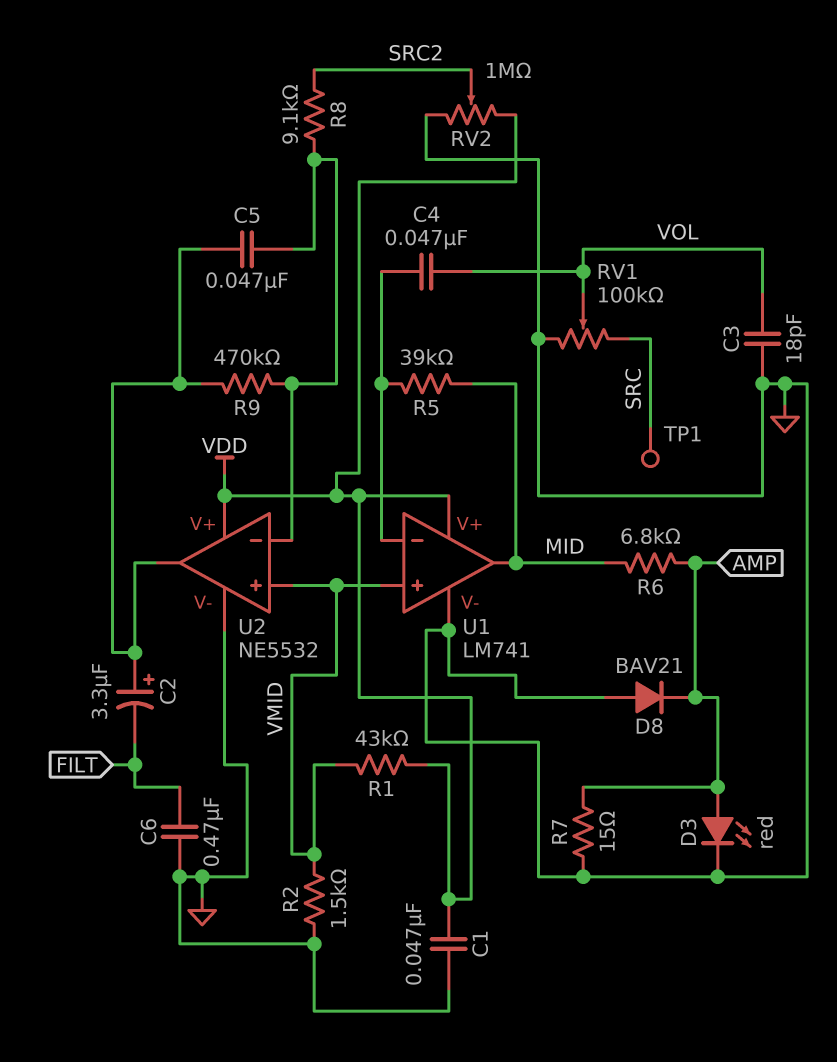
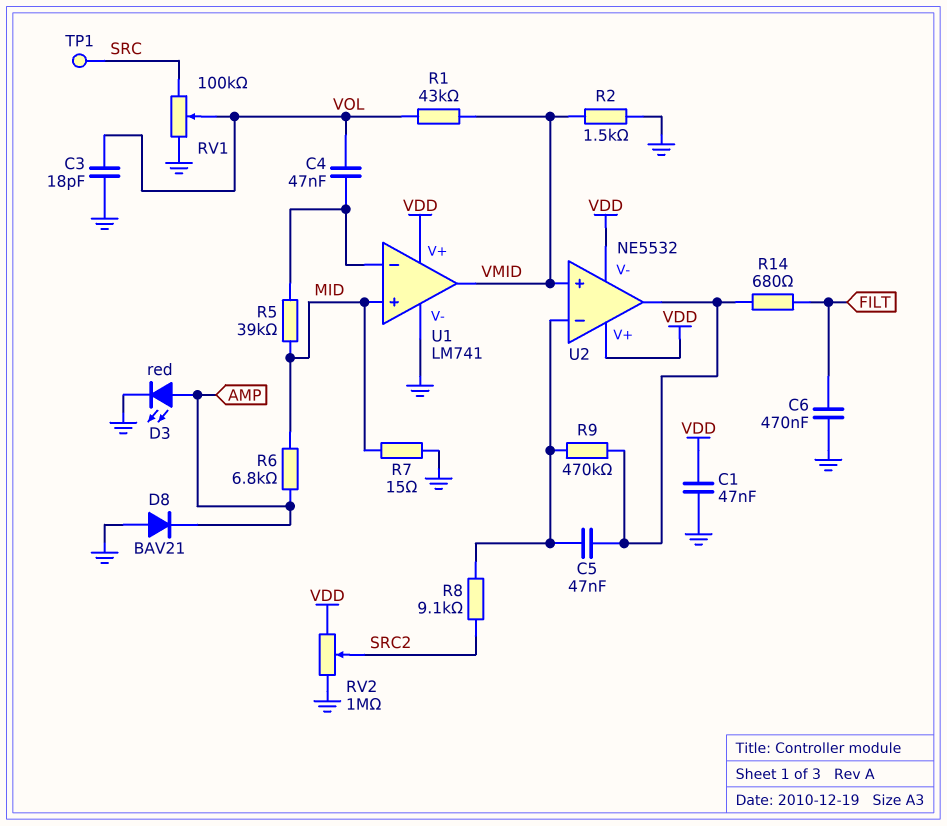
C2: 3.3uF (plus U2/out, minus FILT) -> none
R1: 43k (VDD, VMID) -> 43k (VMID, VOL)
R7: 15 (AMP, GND) -> 15 (GND, MID)
R14: none -> 680 (FILT, U2/out)
U1 pin in+: VMID -> MID
U1 pin out: MID -> VMID
U2 pin V-: GND -> VDD

